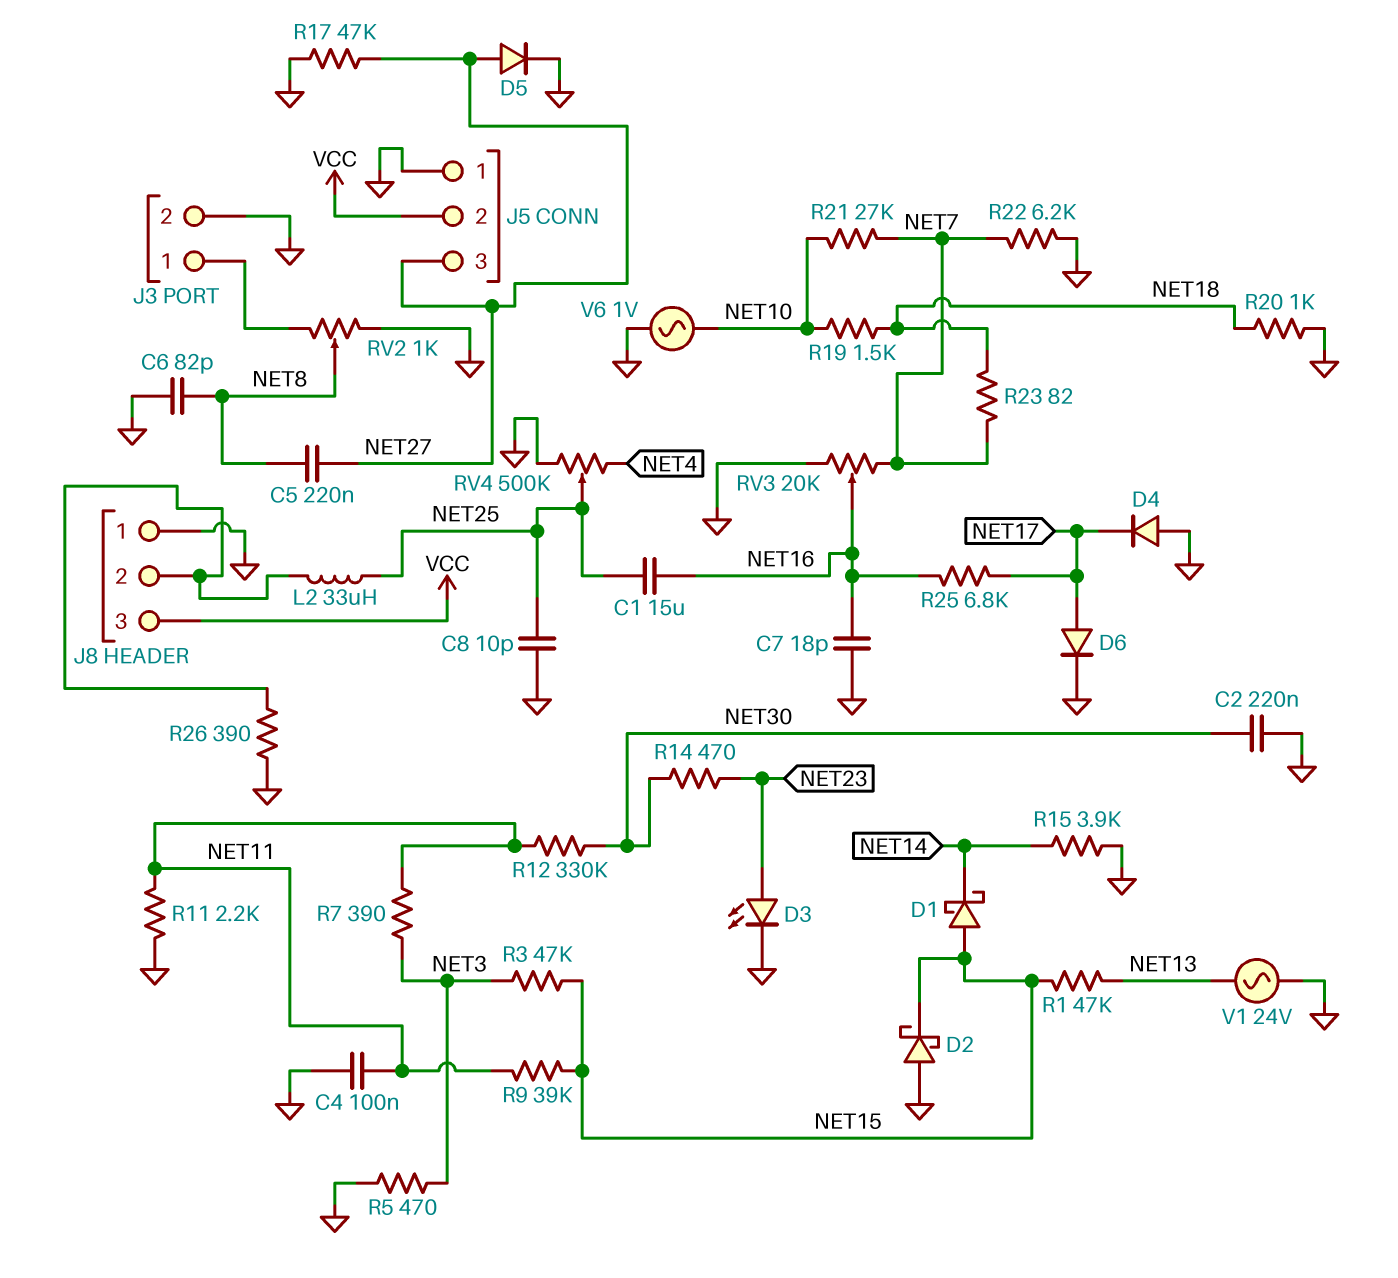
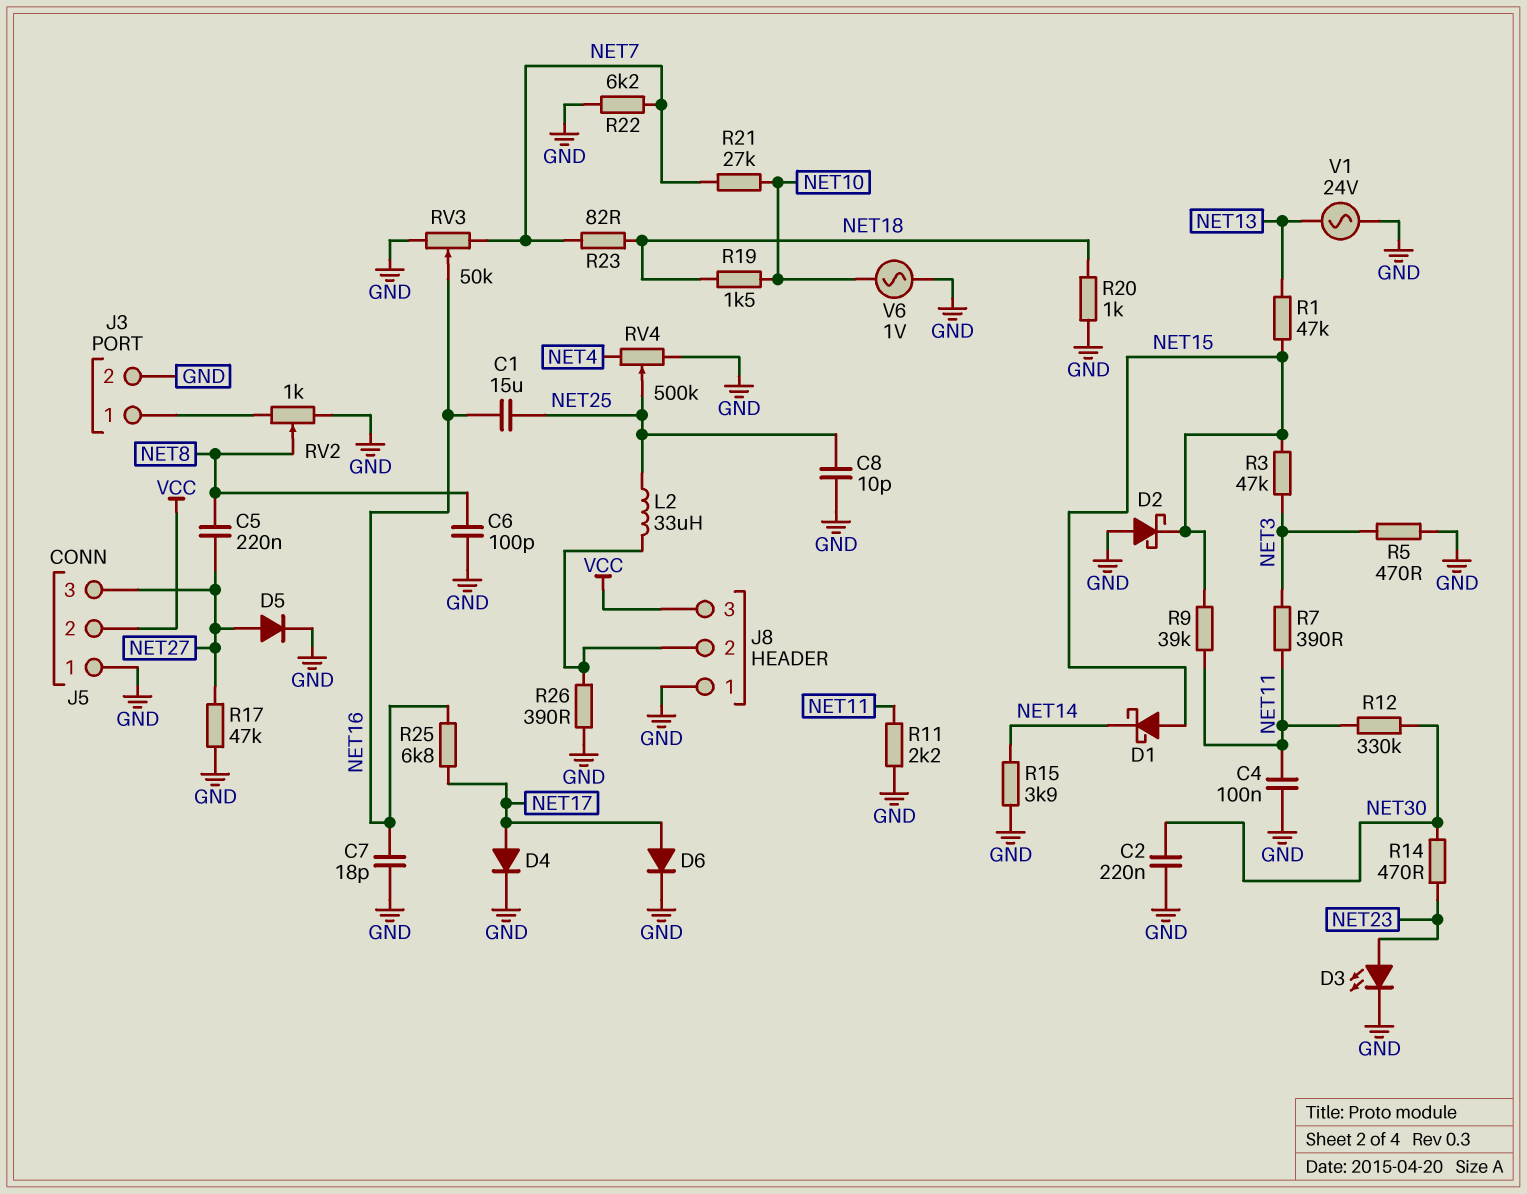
C6: 82pF (GND, NET8) -> 100pF (GND, NET8)
D4: diode (A GND, K NET17) -> diode (A NET17, K GND)
RV3: 20k (GND, NET7, wiper NET16) -> 50k (GND, NET7, wiper NET16)

